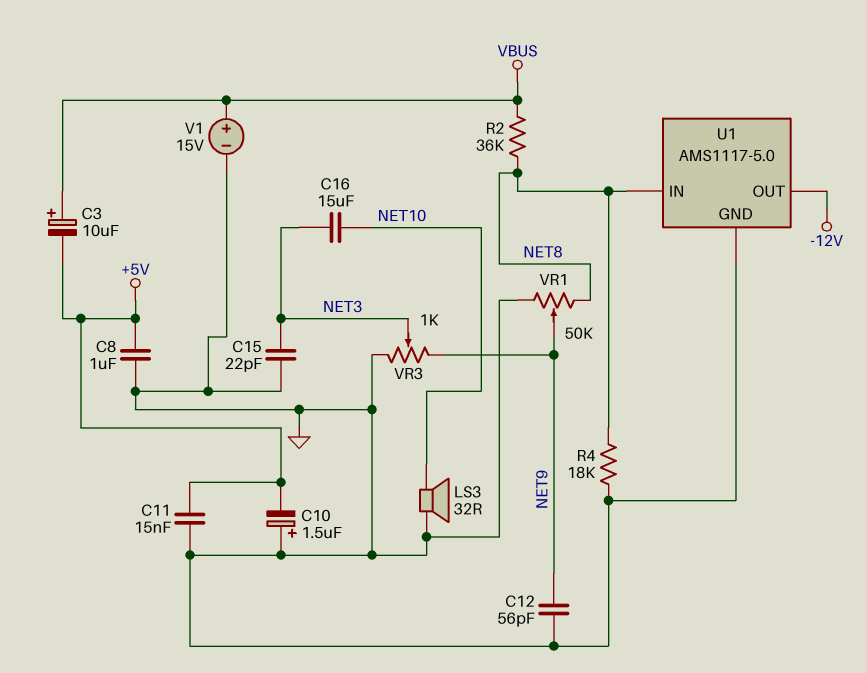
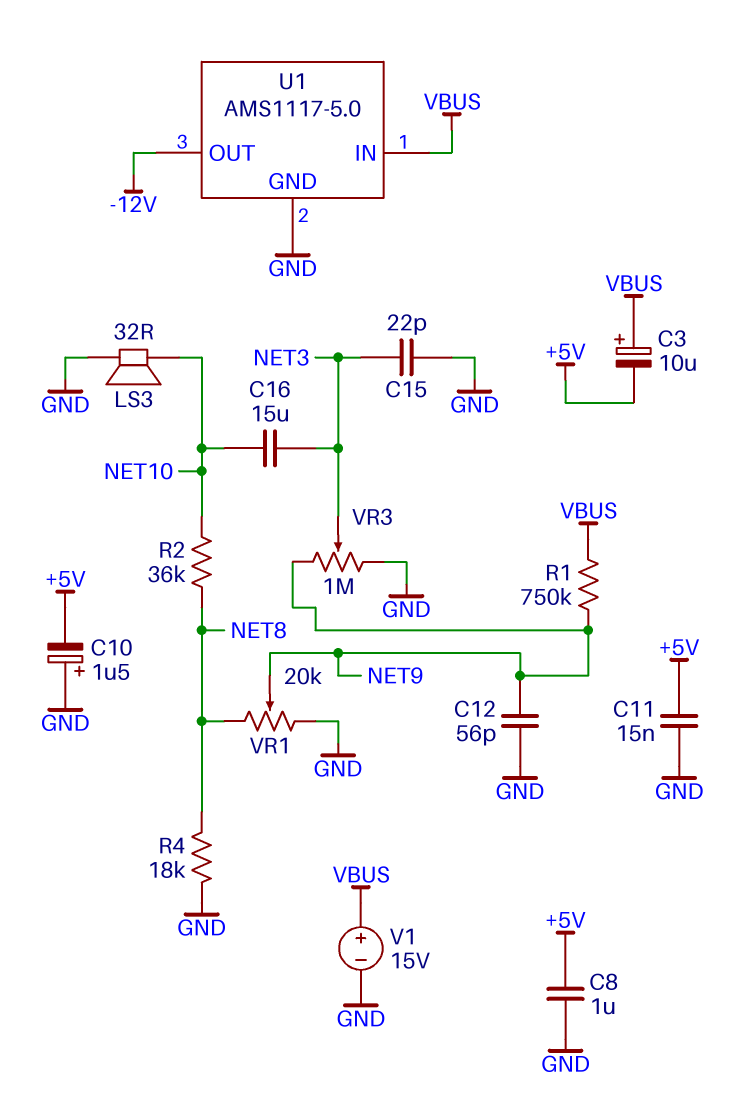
R1: none -> 750k (NET9, VBUS)
R2: 36k (NET8, VBUS) -> 36k (NET8, NET10)
U1 pin IN: NET8 -> VBUS
VR1: 50k (GND, NET8, wiper NET9) -> 20k (GND, NET8, wiper NET9)
VR3: 1k (GND, NET9, wiper NET3) -> 1M (GND, NET9, wiper NET3)

